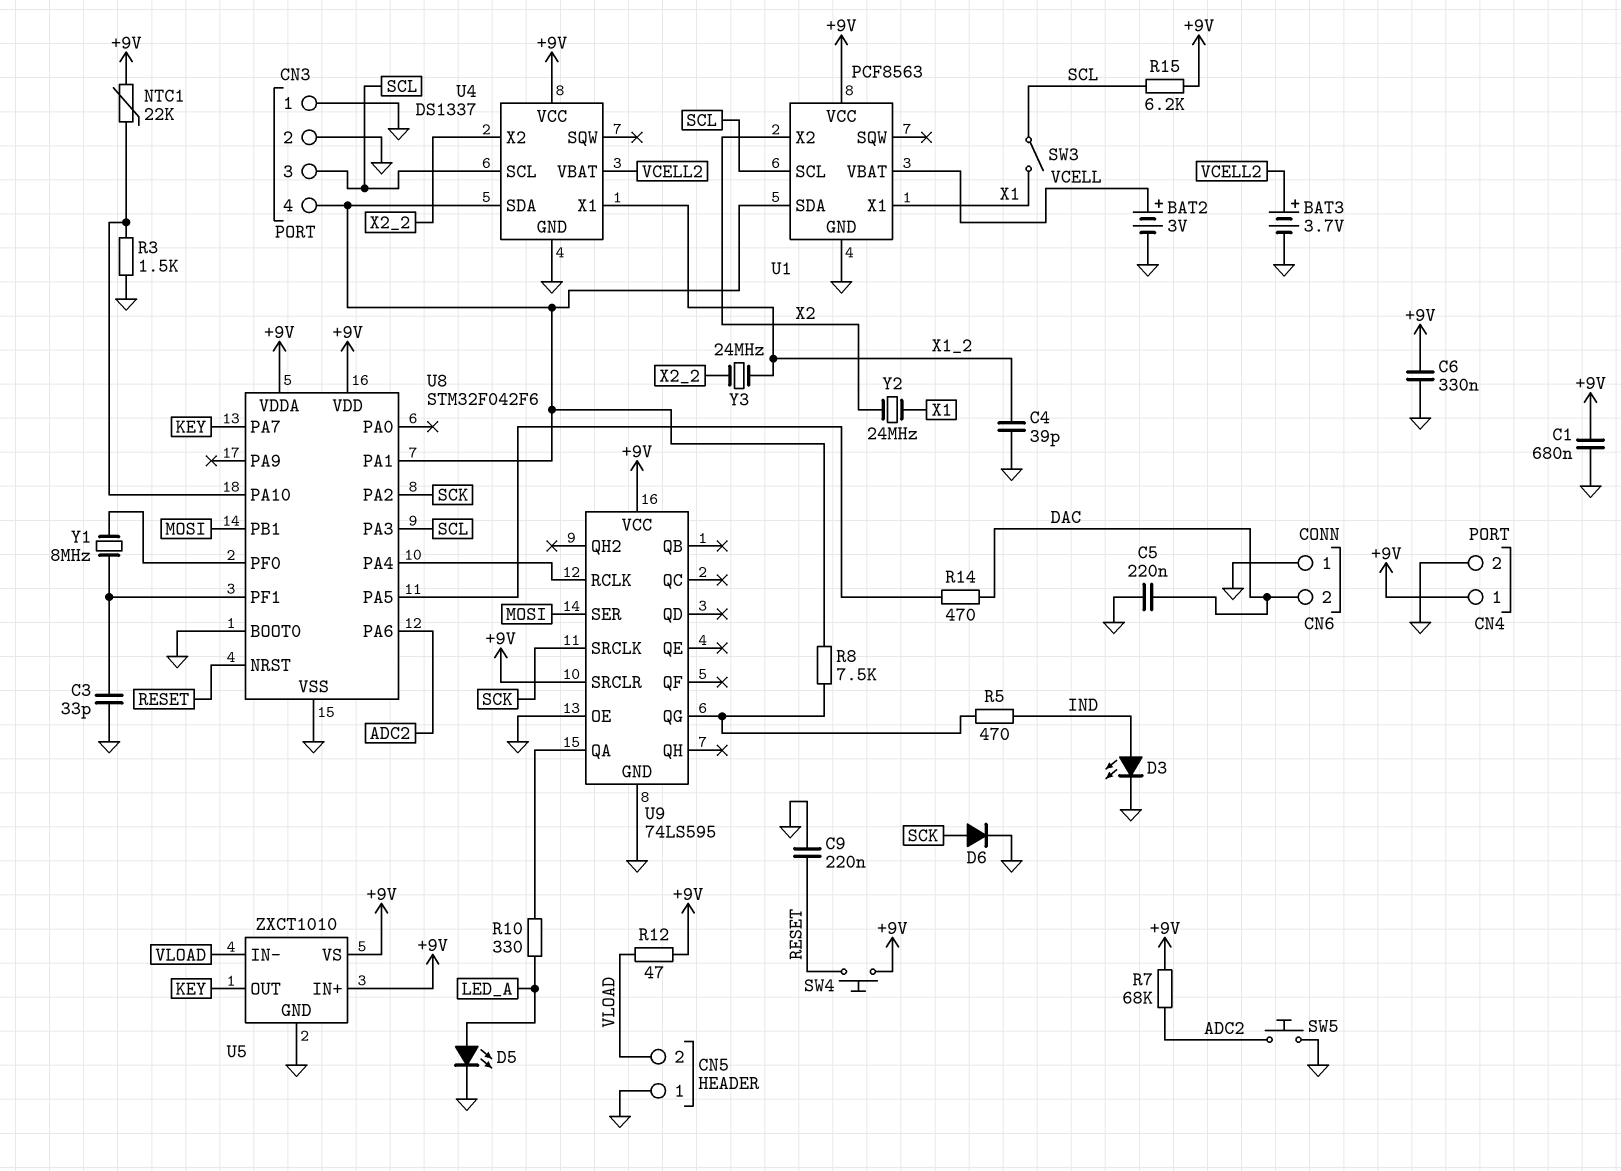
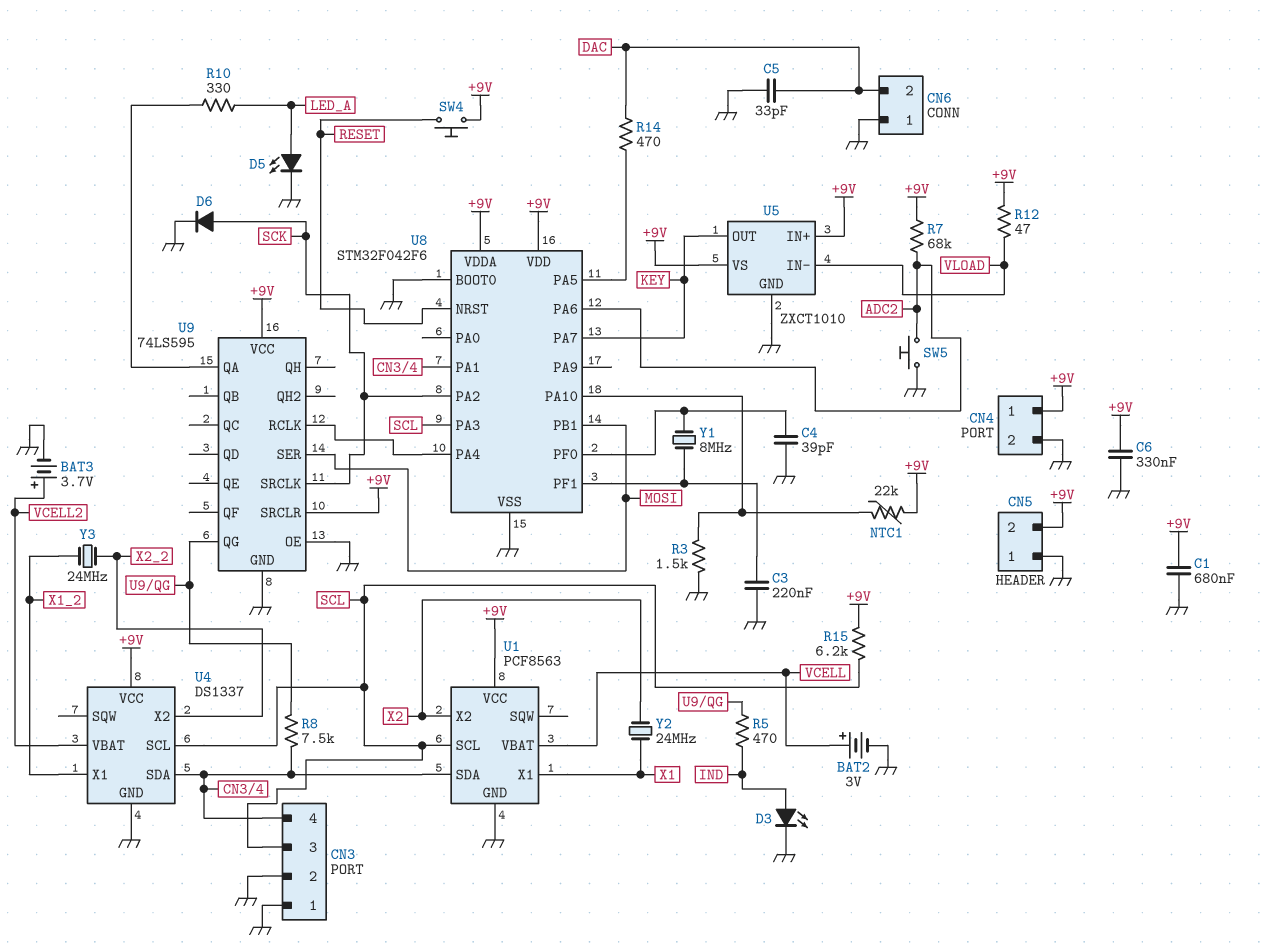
C3: 33pF (GND, U8/PF1) -> 220nF (GND, U8/PF1)
C4: 39pF (GND, X1_2) -> 39pF (GND, U8/PF0)
C5: 220nF (DAC, GND) -> 33pF (DAC, GND)
C9: 220nF (GND, RESET) -> none
CN5 pin 2: VLOAD -> +9V
SW3: switch (SCL, X1) -> none

